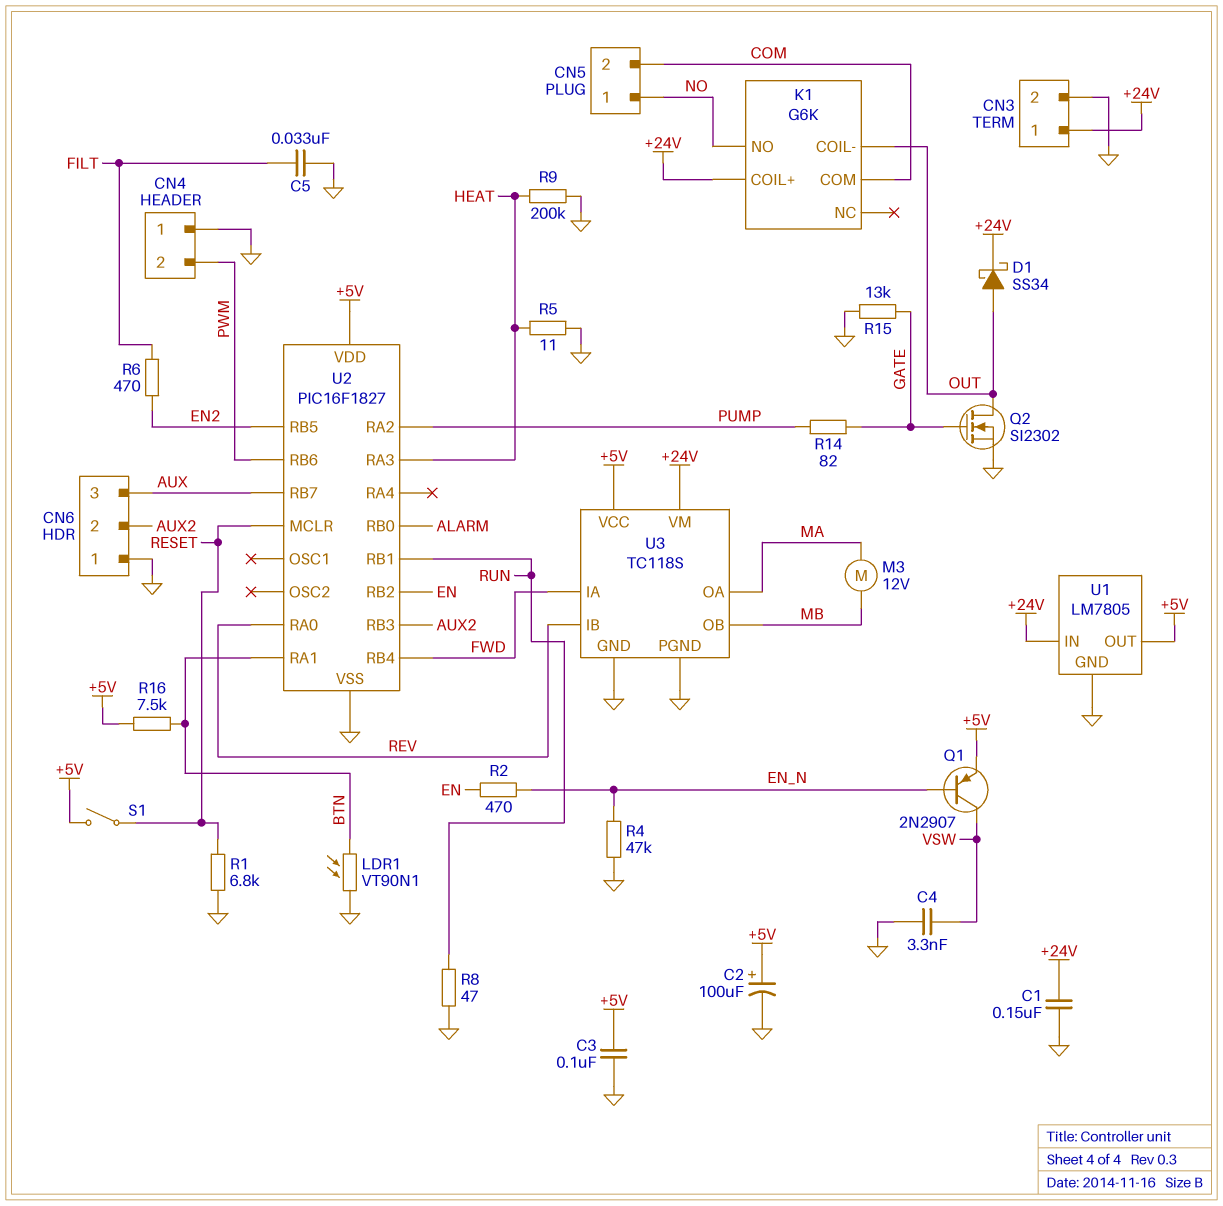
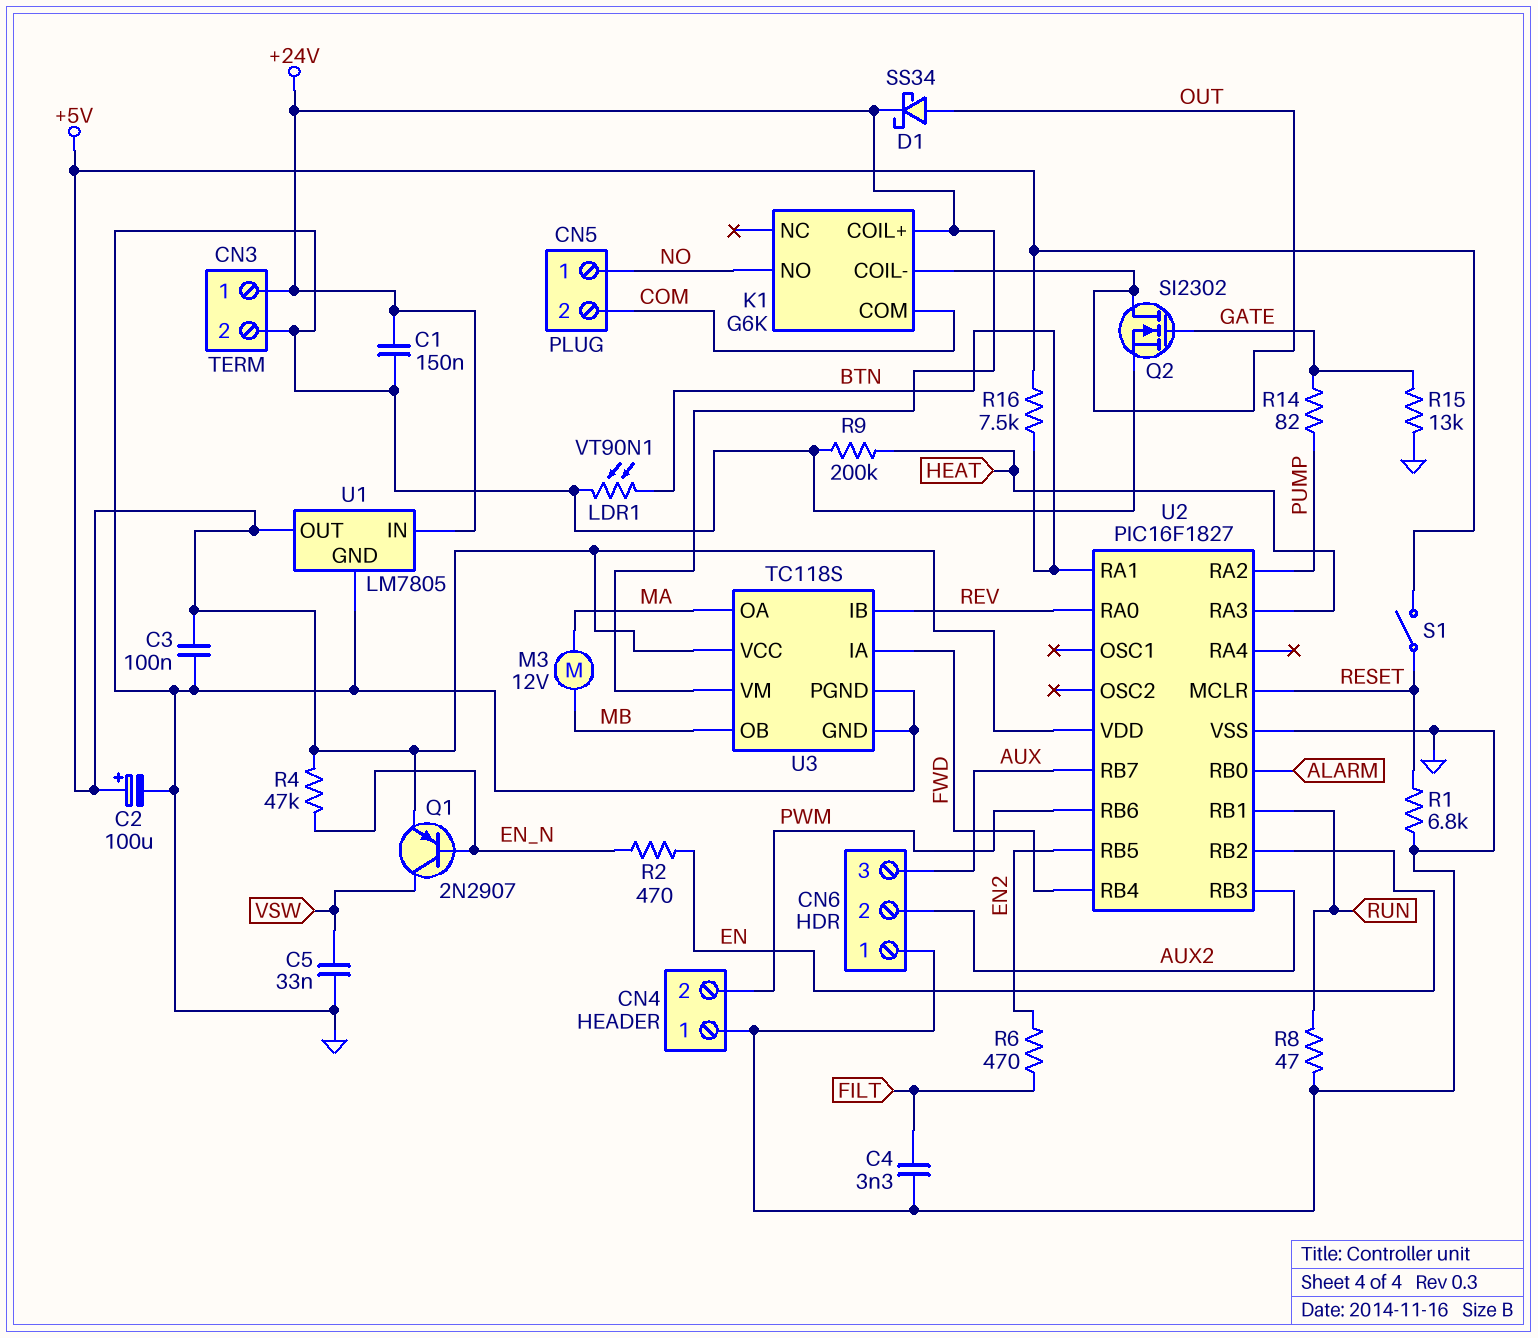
C4: 3.3nF (GND, VSW) -> 3.3nF (FILT, GND)
C5: 33nF (FILT, GND) -> 33nF (GND, VSW)
R4: 47k (EN_N, GND) -> 47k (+5V, EN_N)
R5: 11 (GND, HEAT) -> none

